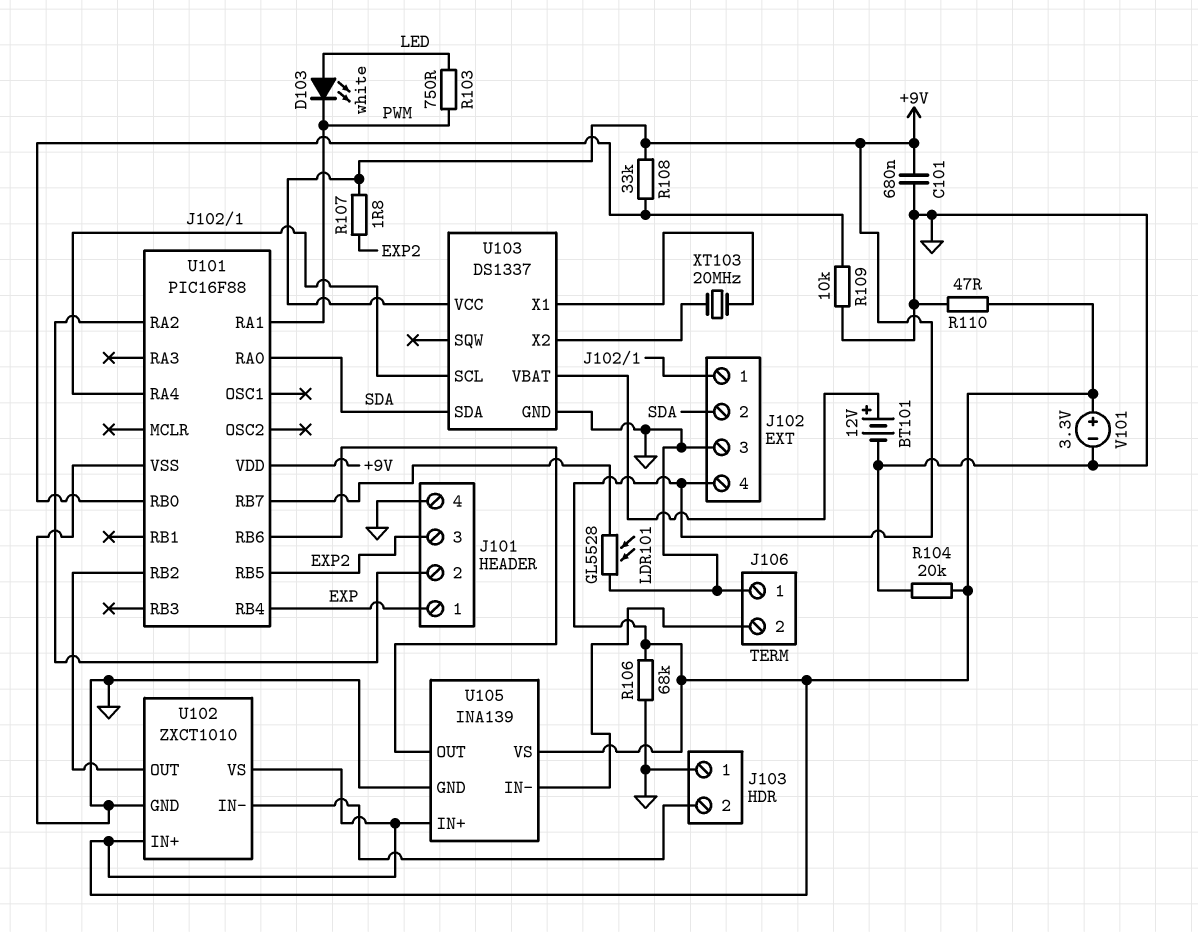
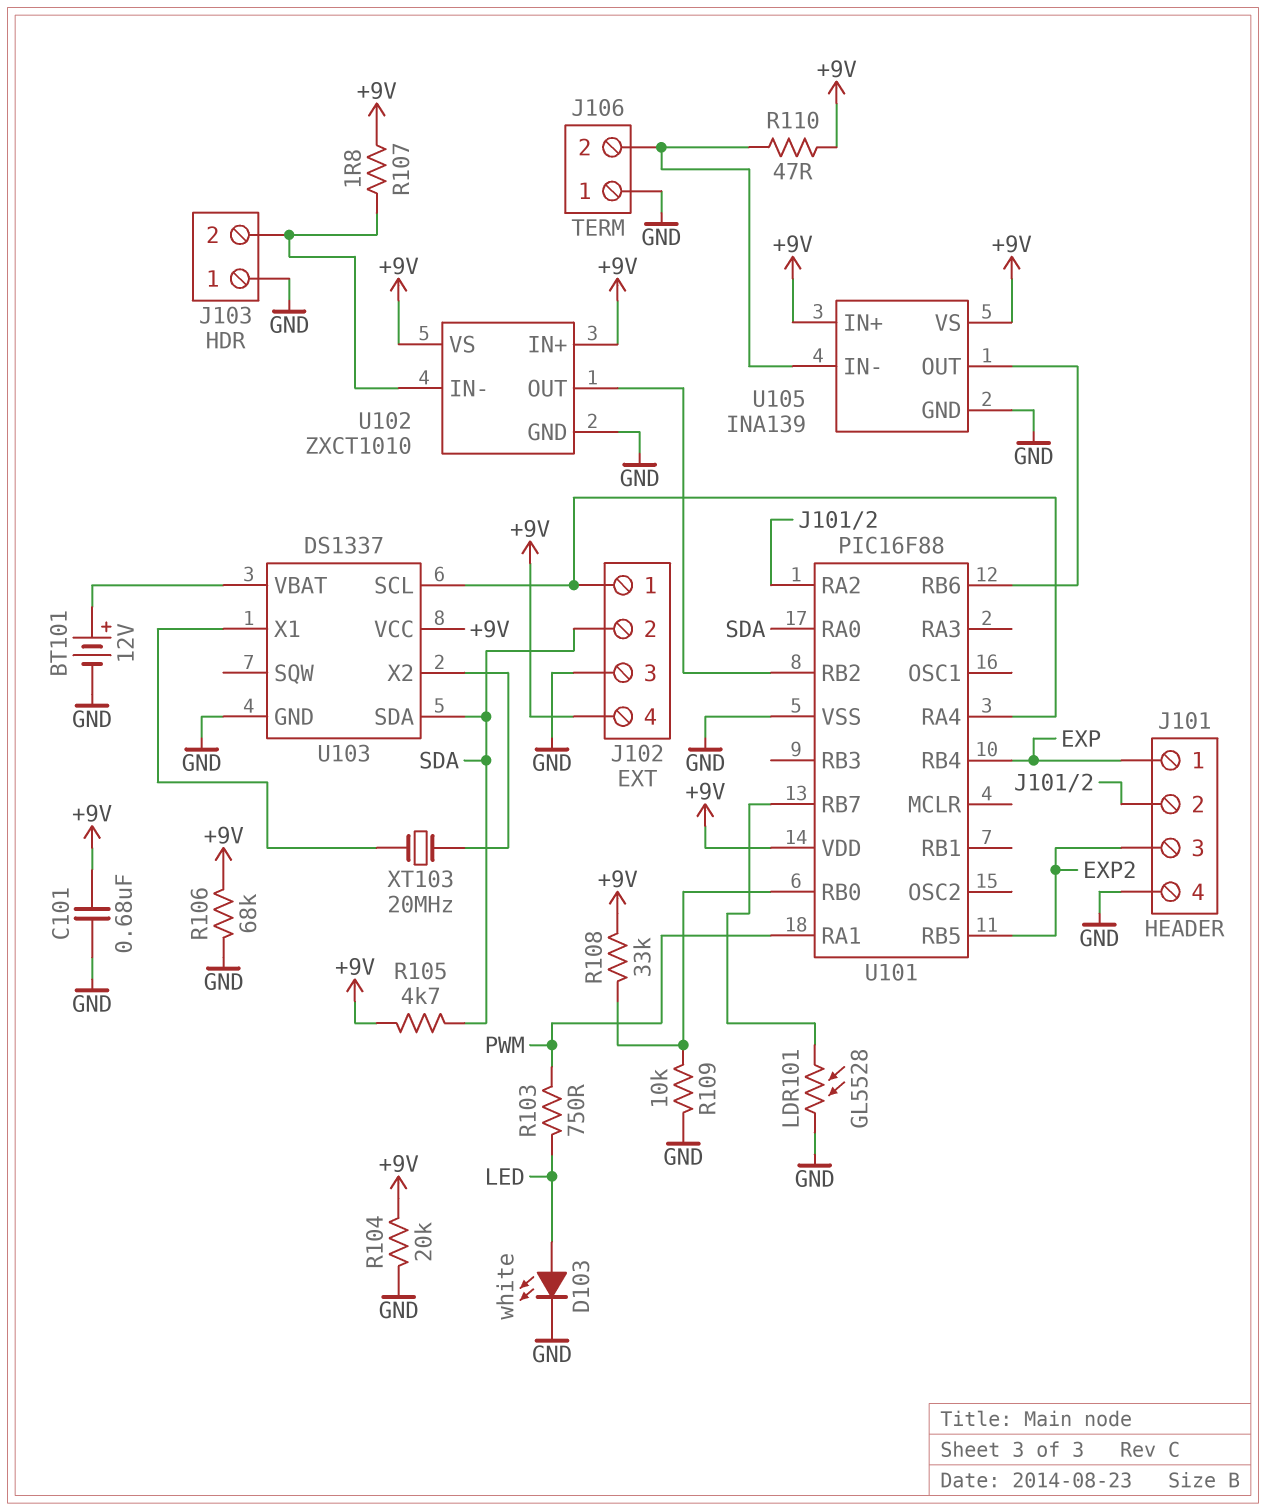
D103: LED white (A LED, K PWM) -> LED white (A LED, K GND)
R105: none -> 4.7k (+9V, SDA)
R107: 1.8 (+9V, EXP2) -> 1.8 (+9V, J103/2)
R110: 47 (+9V, GND) -> 47 (+9V, J106/2)
V101: 3.3V (plus +9V, minus GND) -> none

